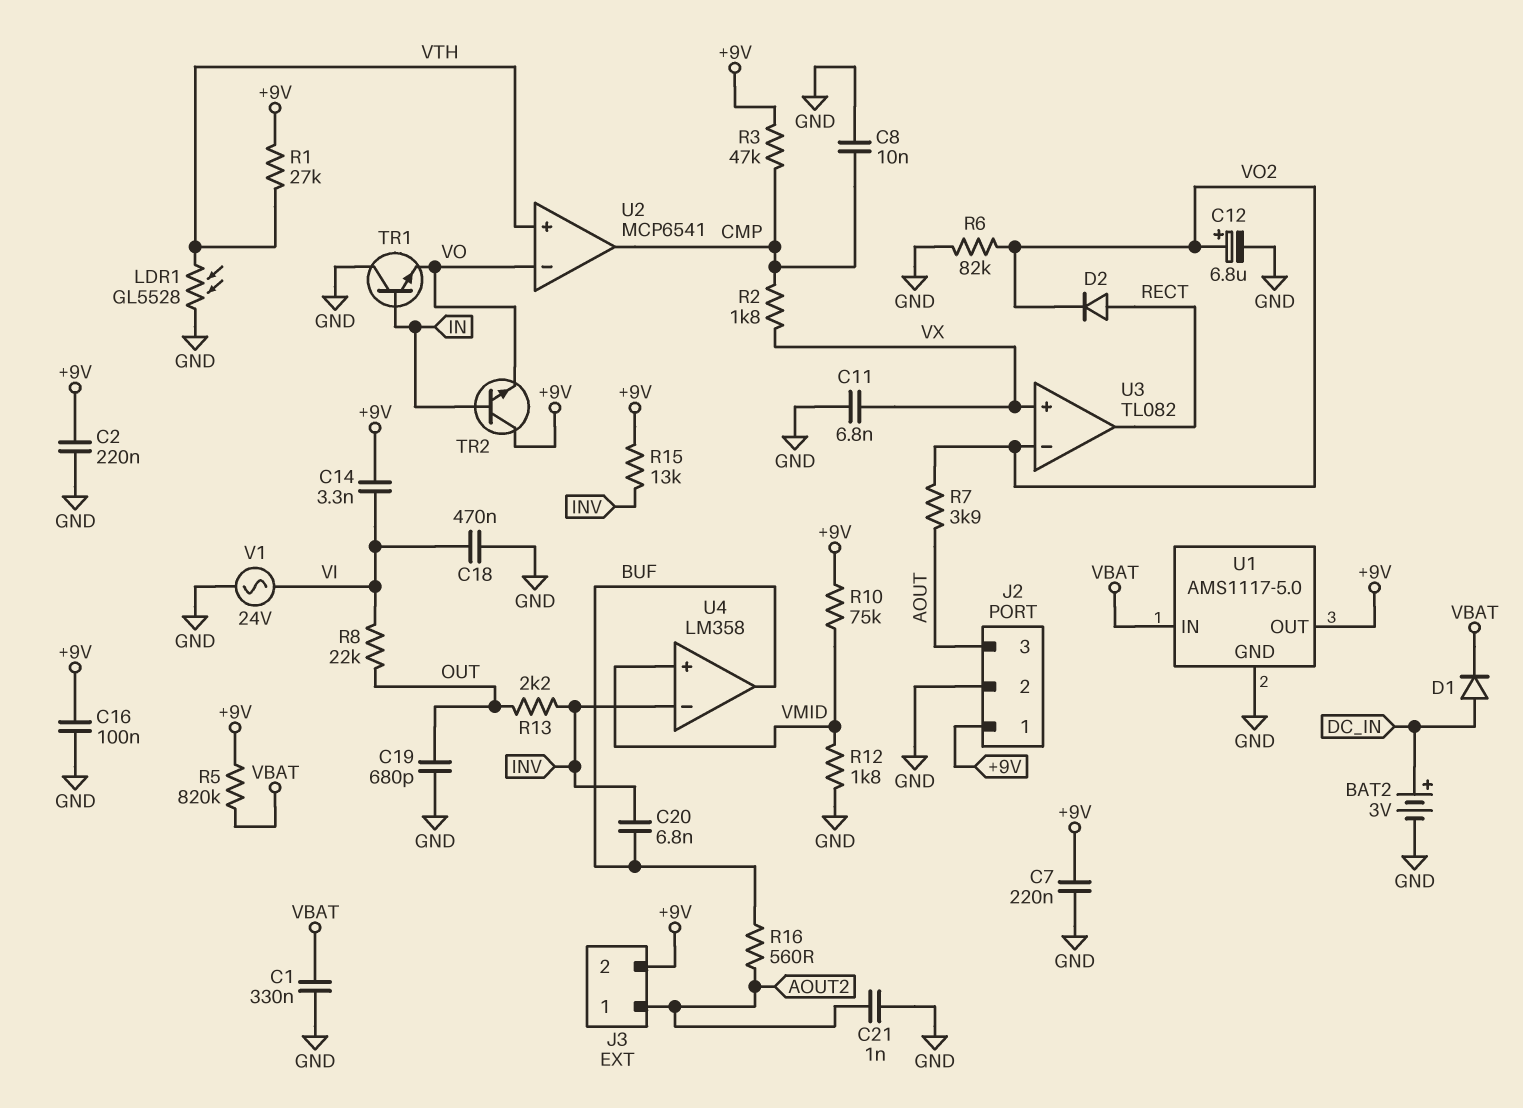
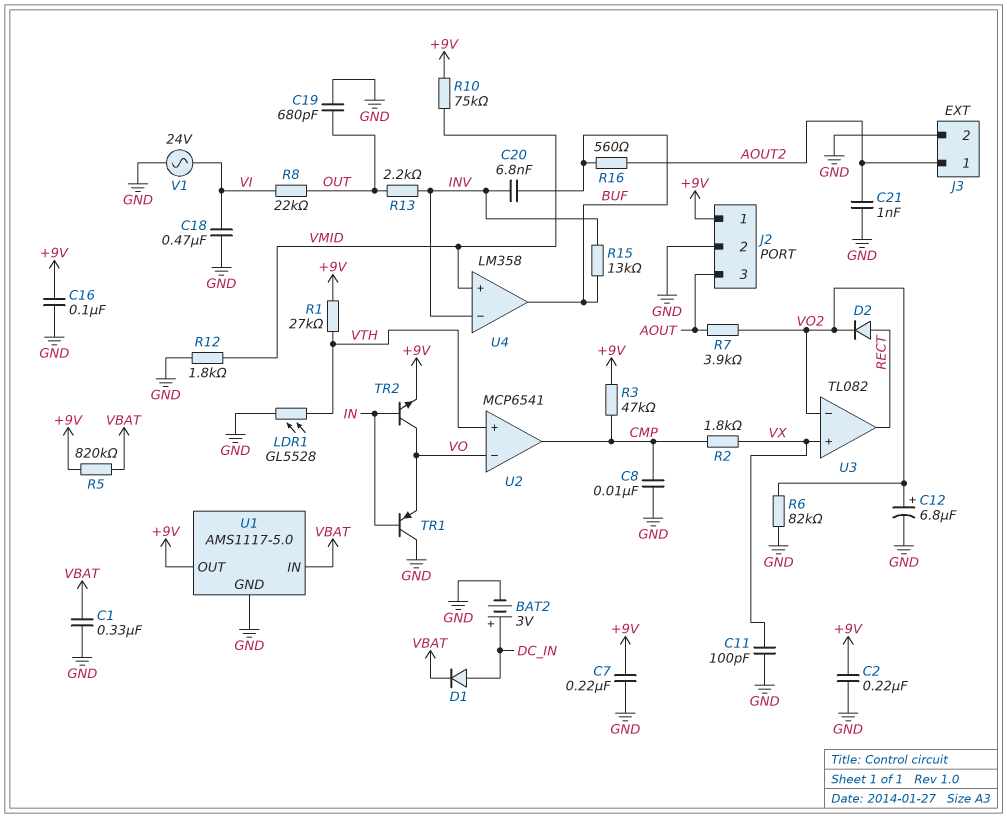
C11: 6.8nF (GND, VX) -> 100pF (GND, VX)
C14: 3.3nF (+9V, VI) -> none
J3 pin 2: +9V -> GND
R15: 13k (+9V, INV) -> 13k (BUF, INV)
TR1: NPN (B IN, C GND, E VO) -> PNP (B IN, C GND, E VO)
TR2: NPN (B IN, C +9V, E VO) -> NPN (B IN, C VO, E +9V)

